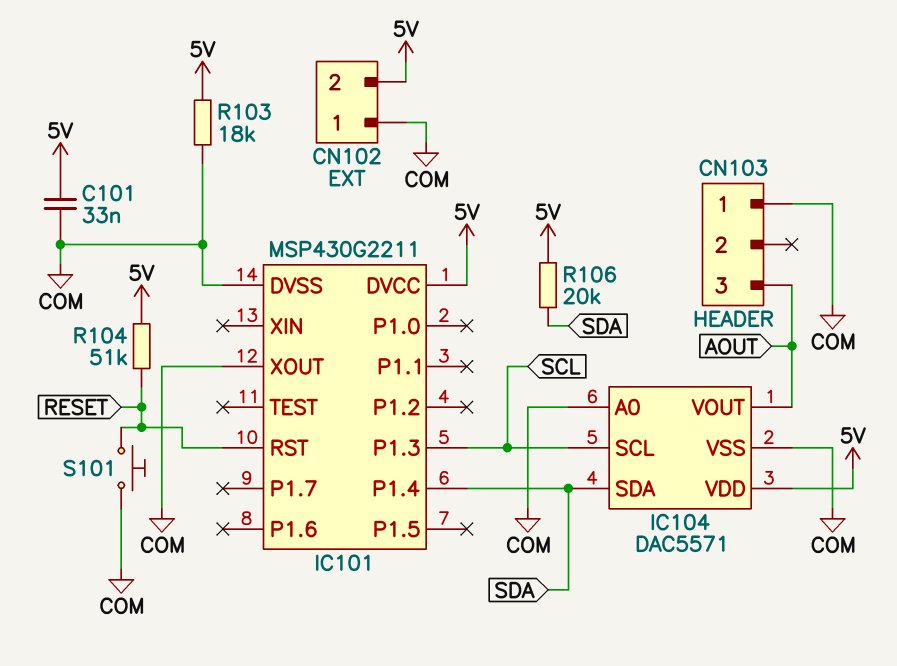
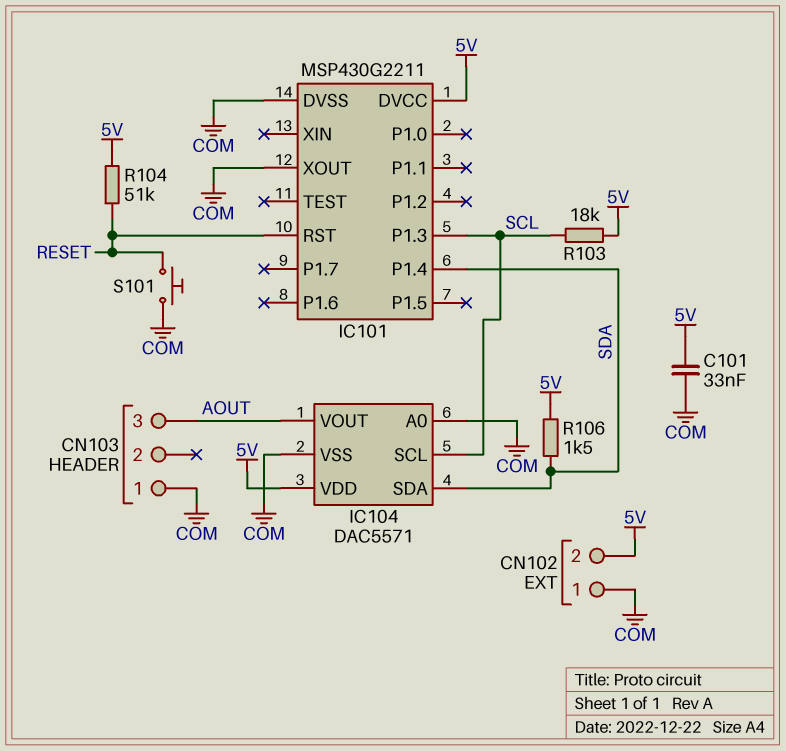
R103: 18k (5V, COM) -> 18k (5V, SCL)
R106: 20k (5V, SDA) -> 1.5k (5V, SDA)

